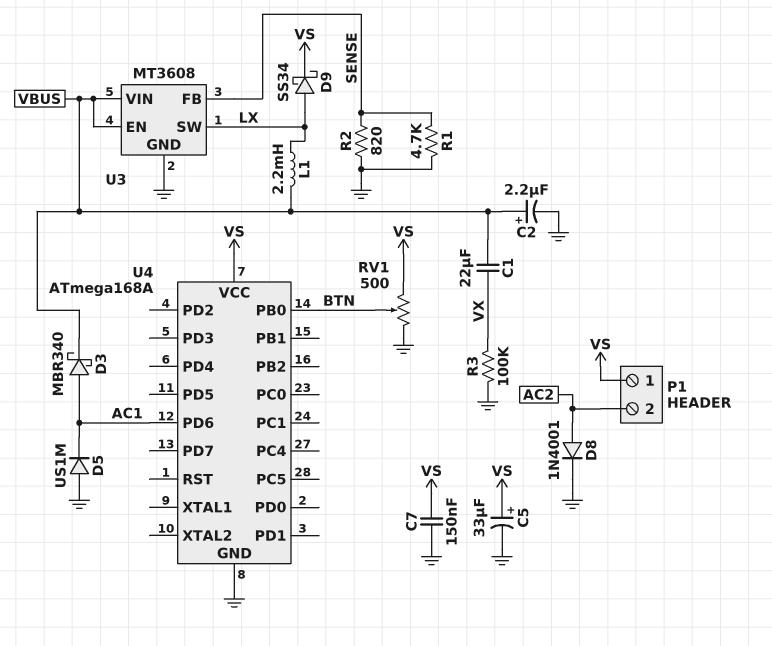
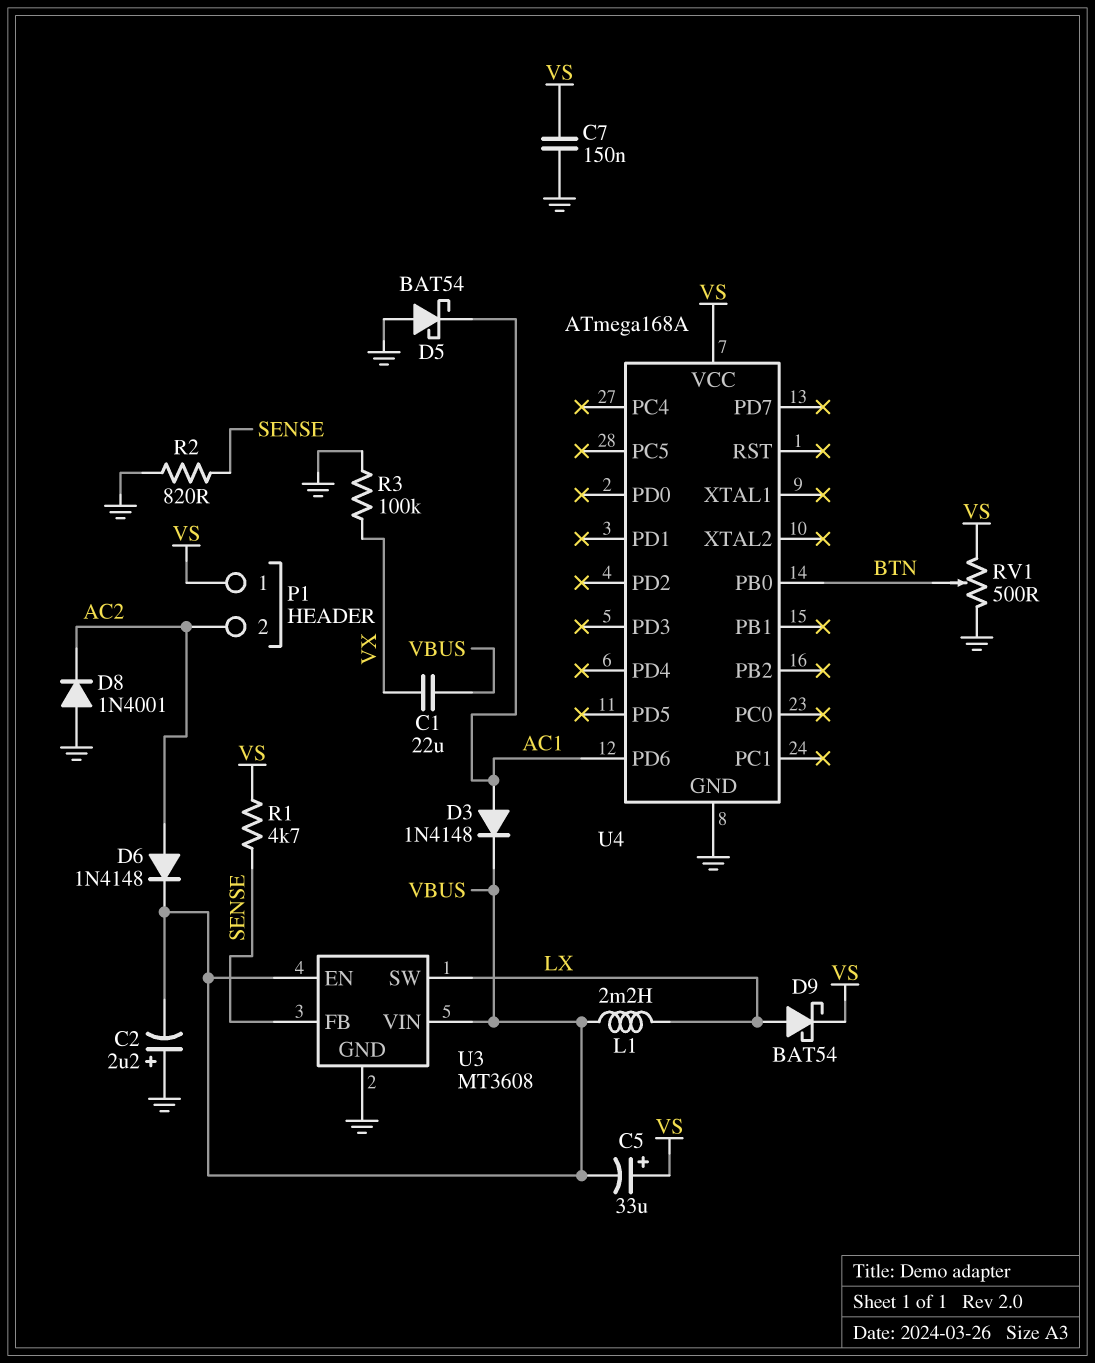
C2: 2.2uF (plus VBUS, minus GND) -> 2.2uF (plus GND, minus VBUS)
C5: 33uF (plus VS, minus GND) -> 33uF (plus VS, minus VBUS)
D3: schottky MBR340 (A AC1, K VBUS) -> diode 1N4148 (A AC1, K VBUS)
D5: diode US1M (A GND, K AC1) -> schottky BAT54 (A GND, K AC1)
D6: none -> diode 1N4148 (A AC2, K VBUS)
D8: diode 1N4001 (A AC2, K GND) -> diode 1N4001 (A GND, K AC2)
D9: schottky SS34 (A LX, K VS) -> schottky BAT54 (A LX, K VS)
R1: 4.7k (GND, SENSE) -> 4.7k (SENSE, VS)

